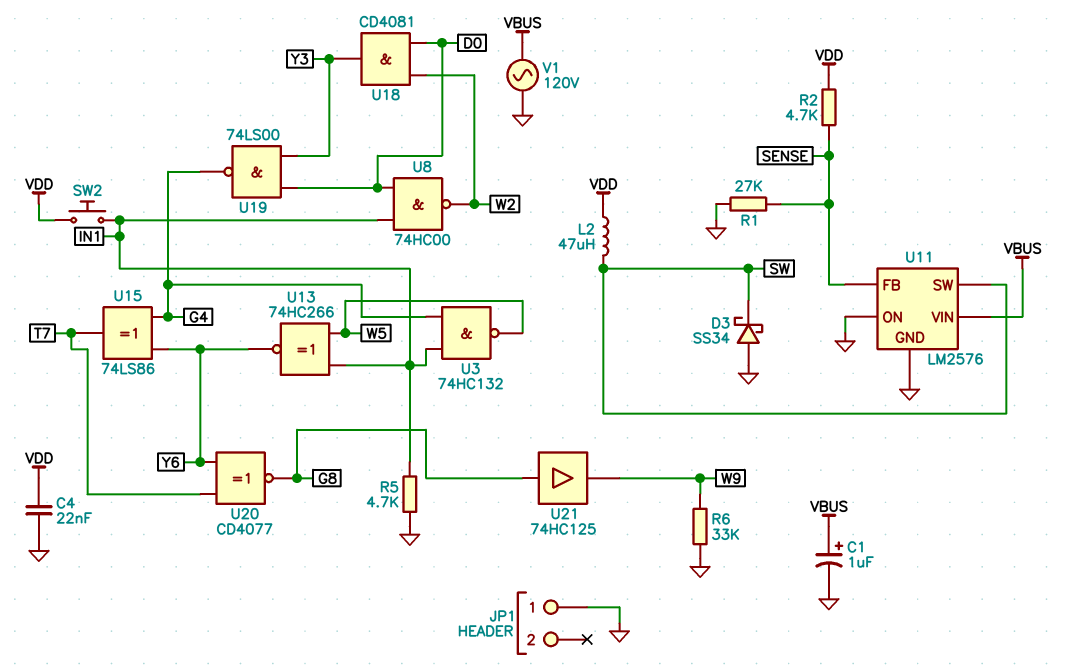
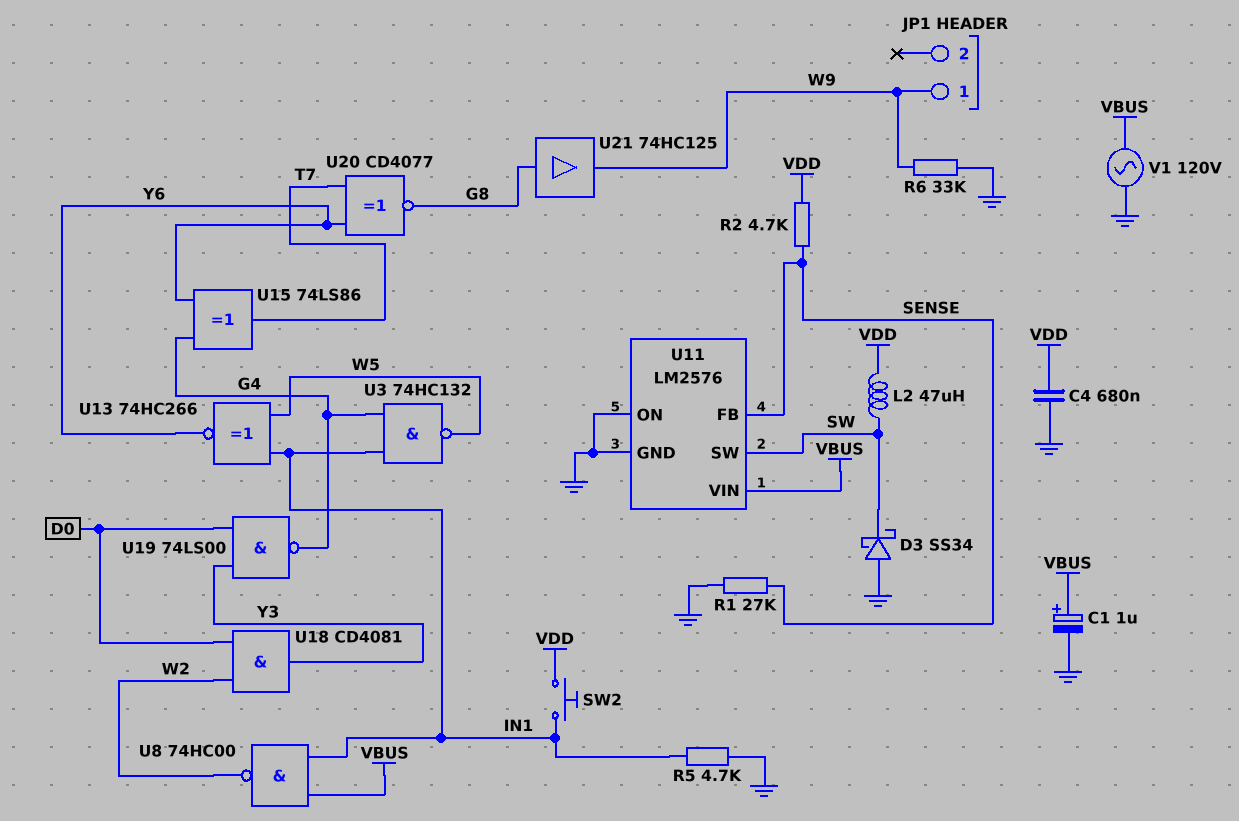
C4: 22nF (GND, VDD) -> 680nF (GND, VDD)
JP1 pin 1: GND -> W9
U8: NAND 74HC00 (in D0, in IN1, out W2) -> NAND 74HC00 (in IN1, in VBUS, out W2)

